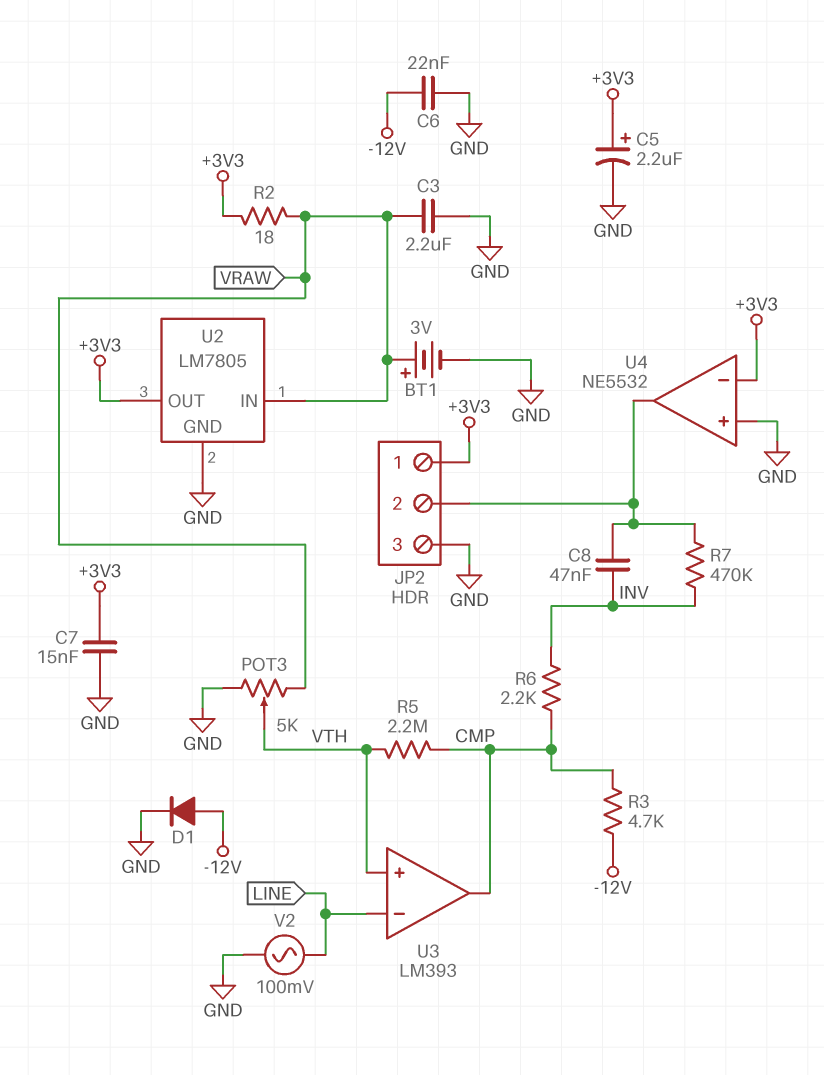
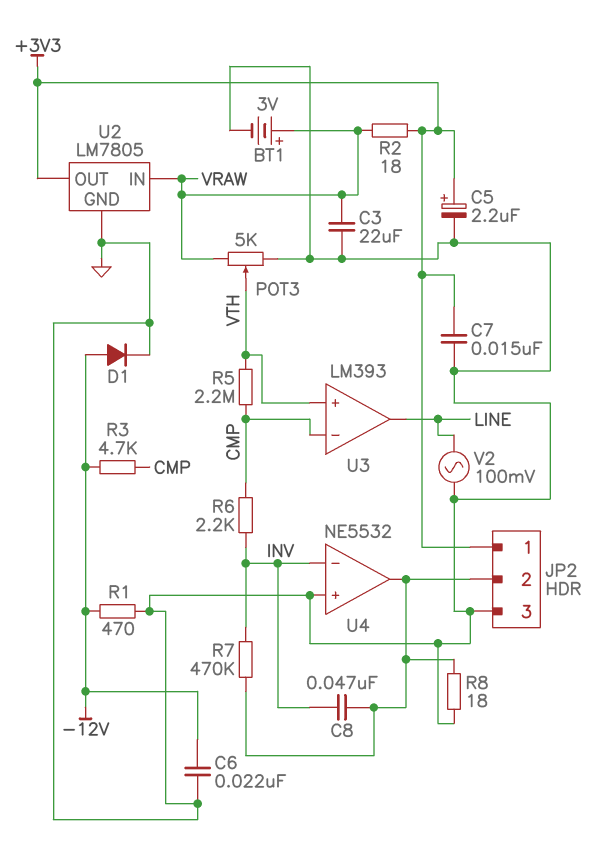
C3: 2.2uF (GND, VRAW) -> 22uF (GND, VRAW)
R1: none -> 470 (-12V, GND)
R8: none -> 18 (GND, JP2/2)
U3 pin in-: LINE -> CMP
U3 pin out: CMP -> LINE
U4 pin in-: +3V3 -> INV

